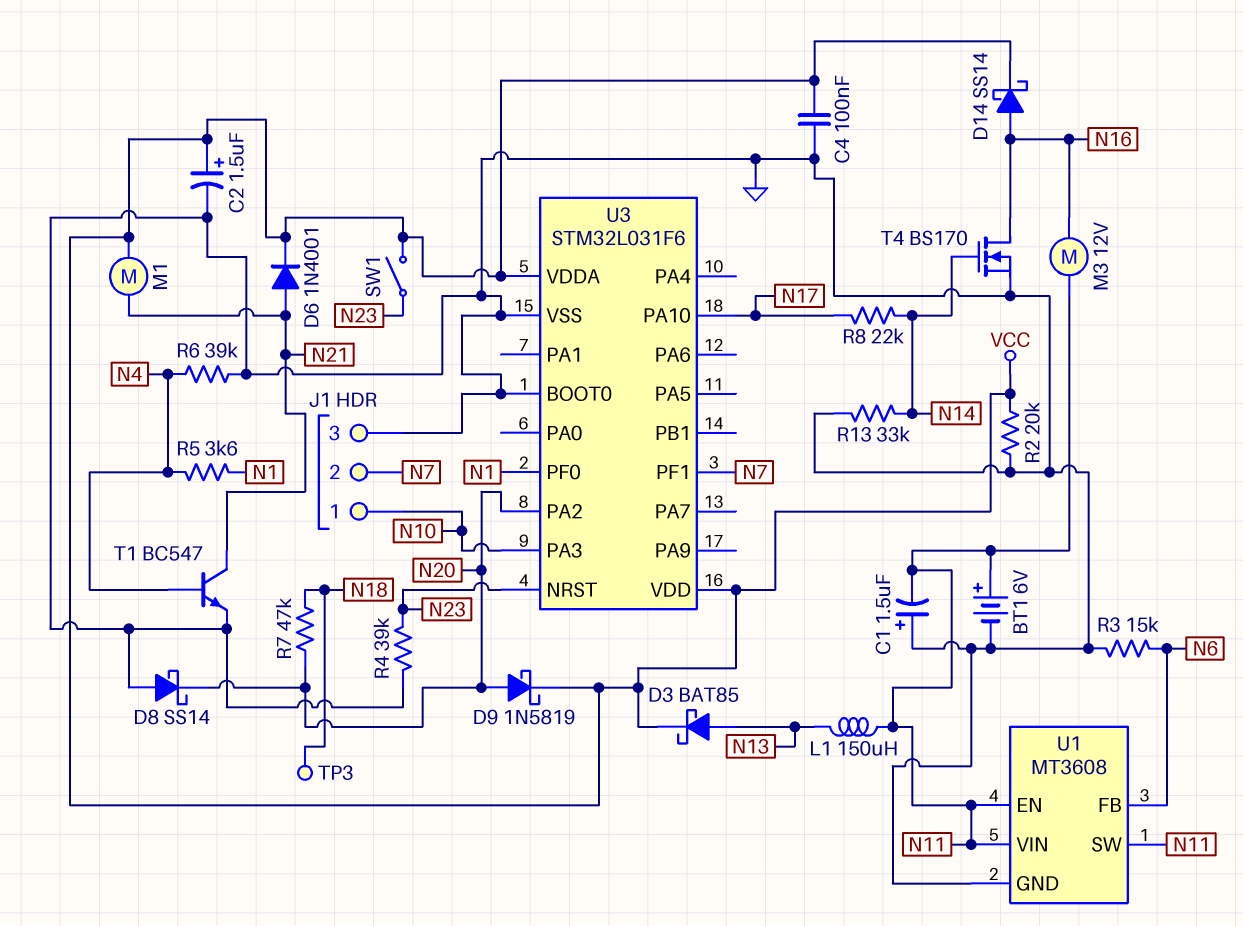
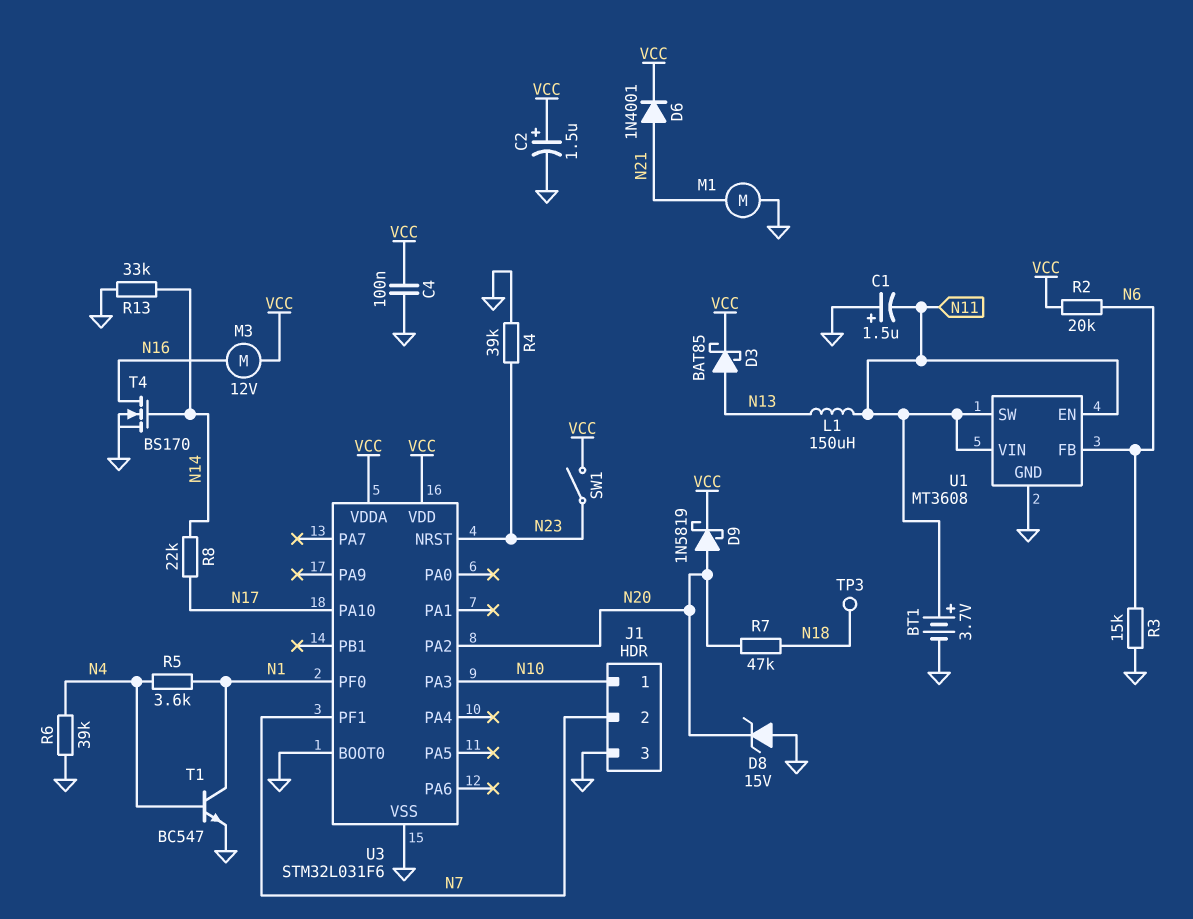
BT1: 6V (plus N11, minus GND) -> 3.7V (plus N11, minus GND)
D8: schottky SS14 (A GND, K N20) -> zener 15V (A GND, K N20)
D14: schottky SS14 (A N16, K VCC) -> none
M1: motor (N21, VCC) -> motor (GND, N21)
M3: motor 12V (N11, N16) -> motor 12V (N16, VCC)
R2: 20k (GND, VCC) -> 20k (N6, VCC)
T1: NPN BC547 (B N4, C N21, E GND) -> NPN BC547 (B N4, C N1, E GND)

